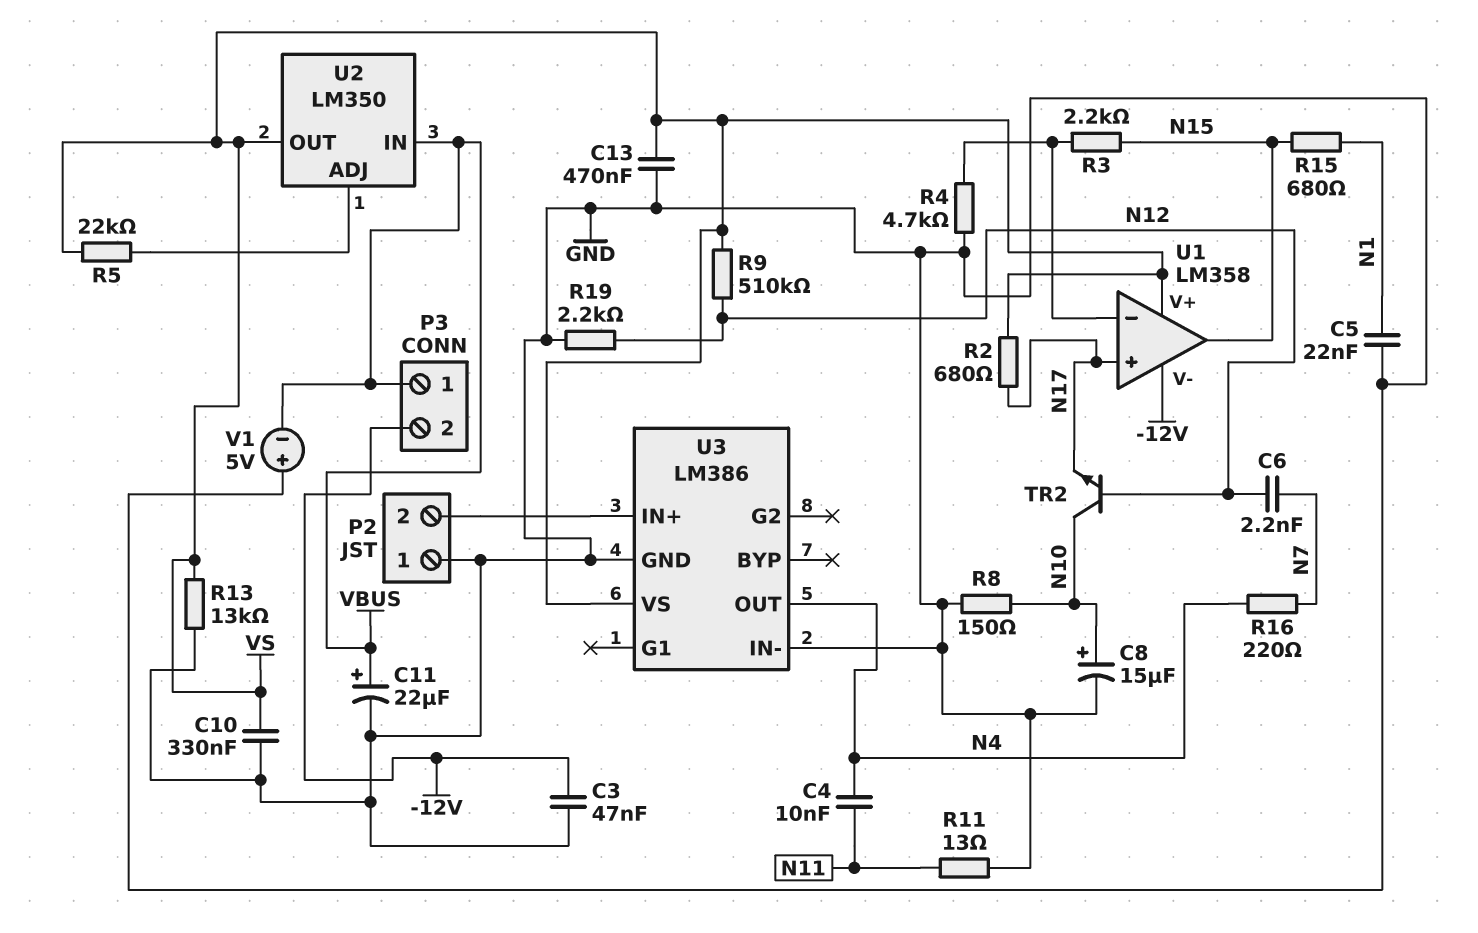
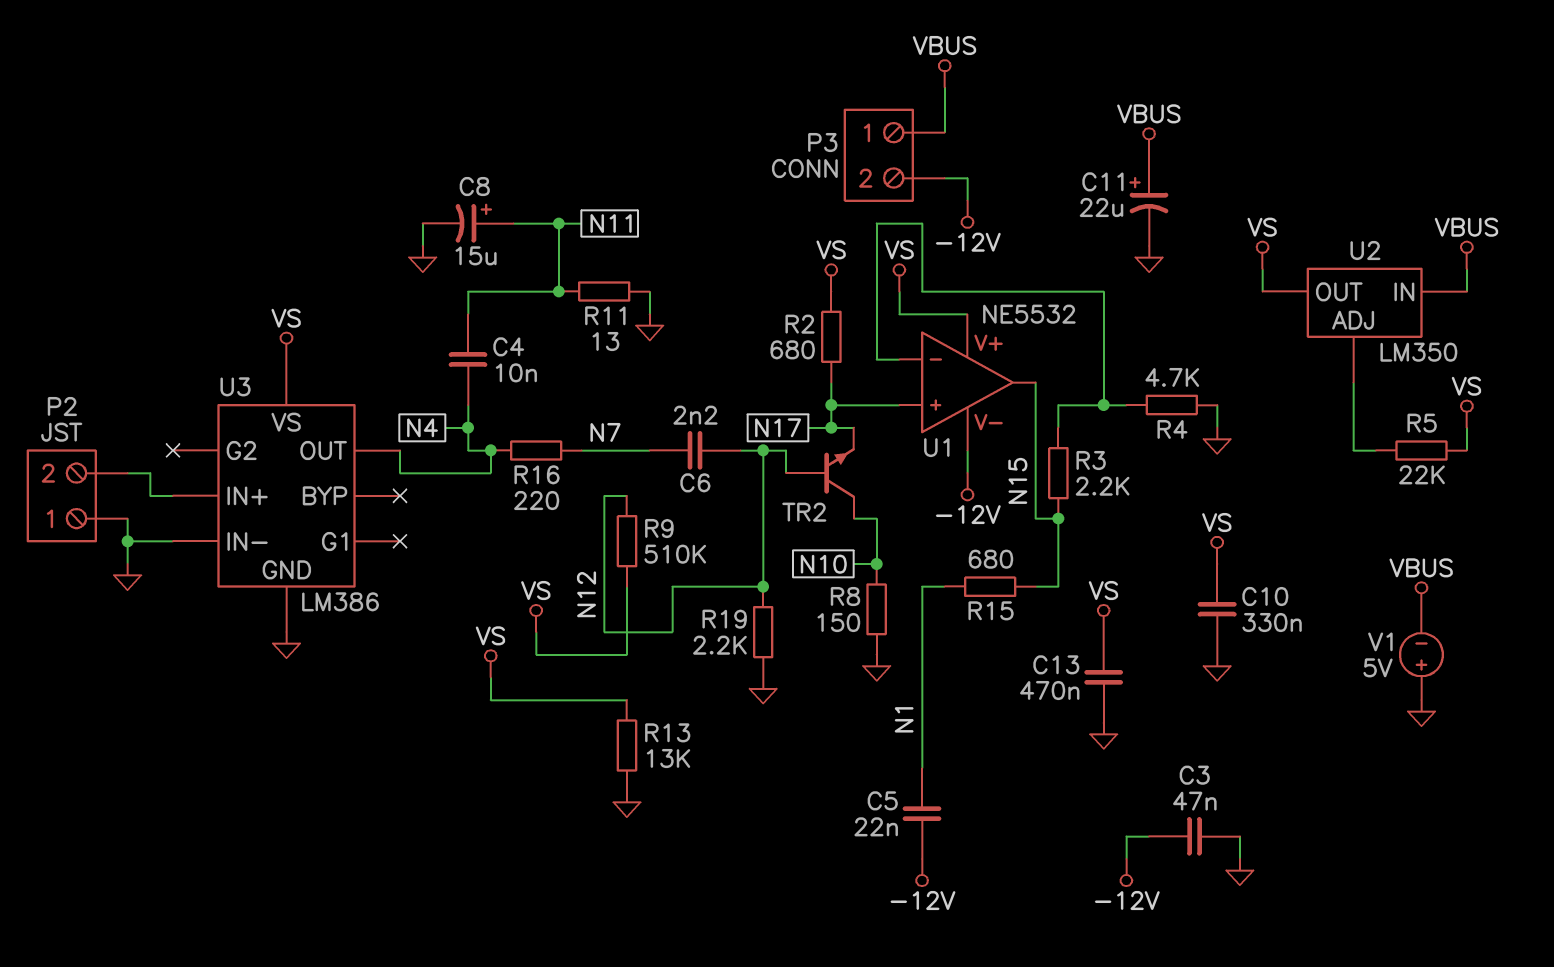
C5: 22nF (GND, N1) -> 22nF (-12V, N1)
C8: 15uF (plus N10, minus GND) -> 15uF (plus N11, minus GND)
U1: LM358 -> NE5532

